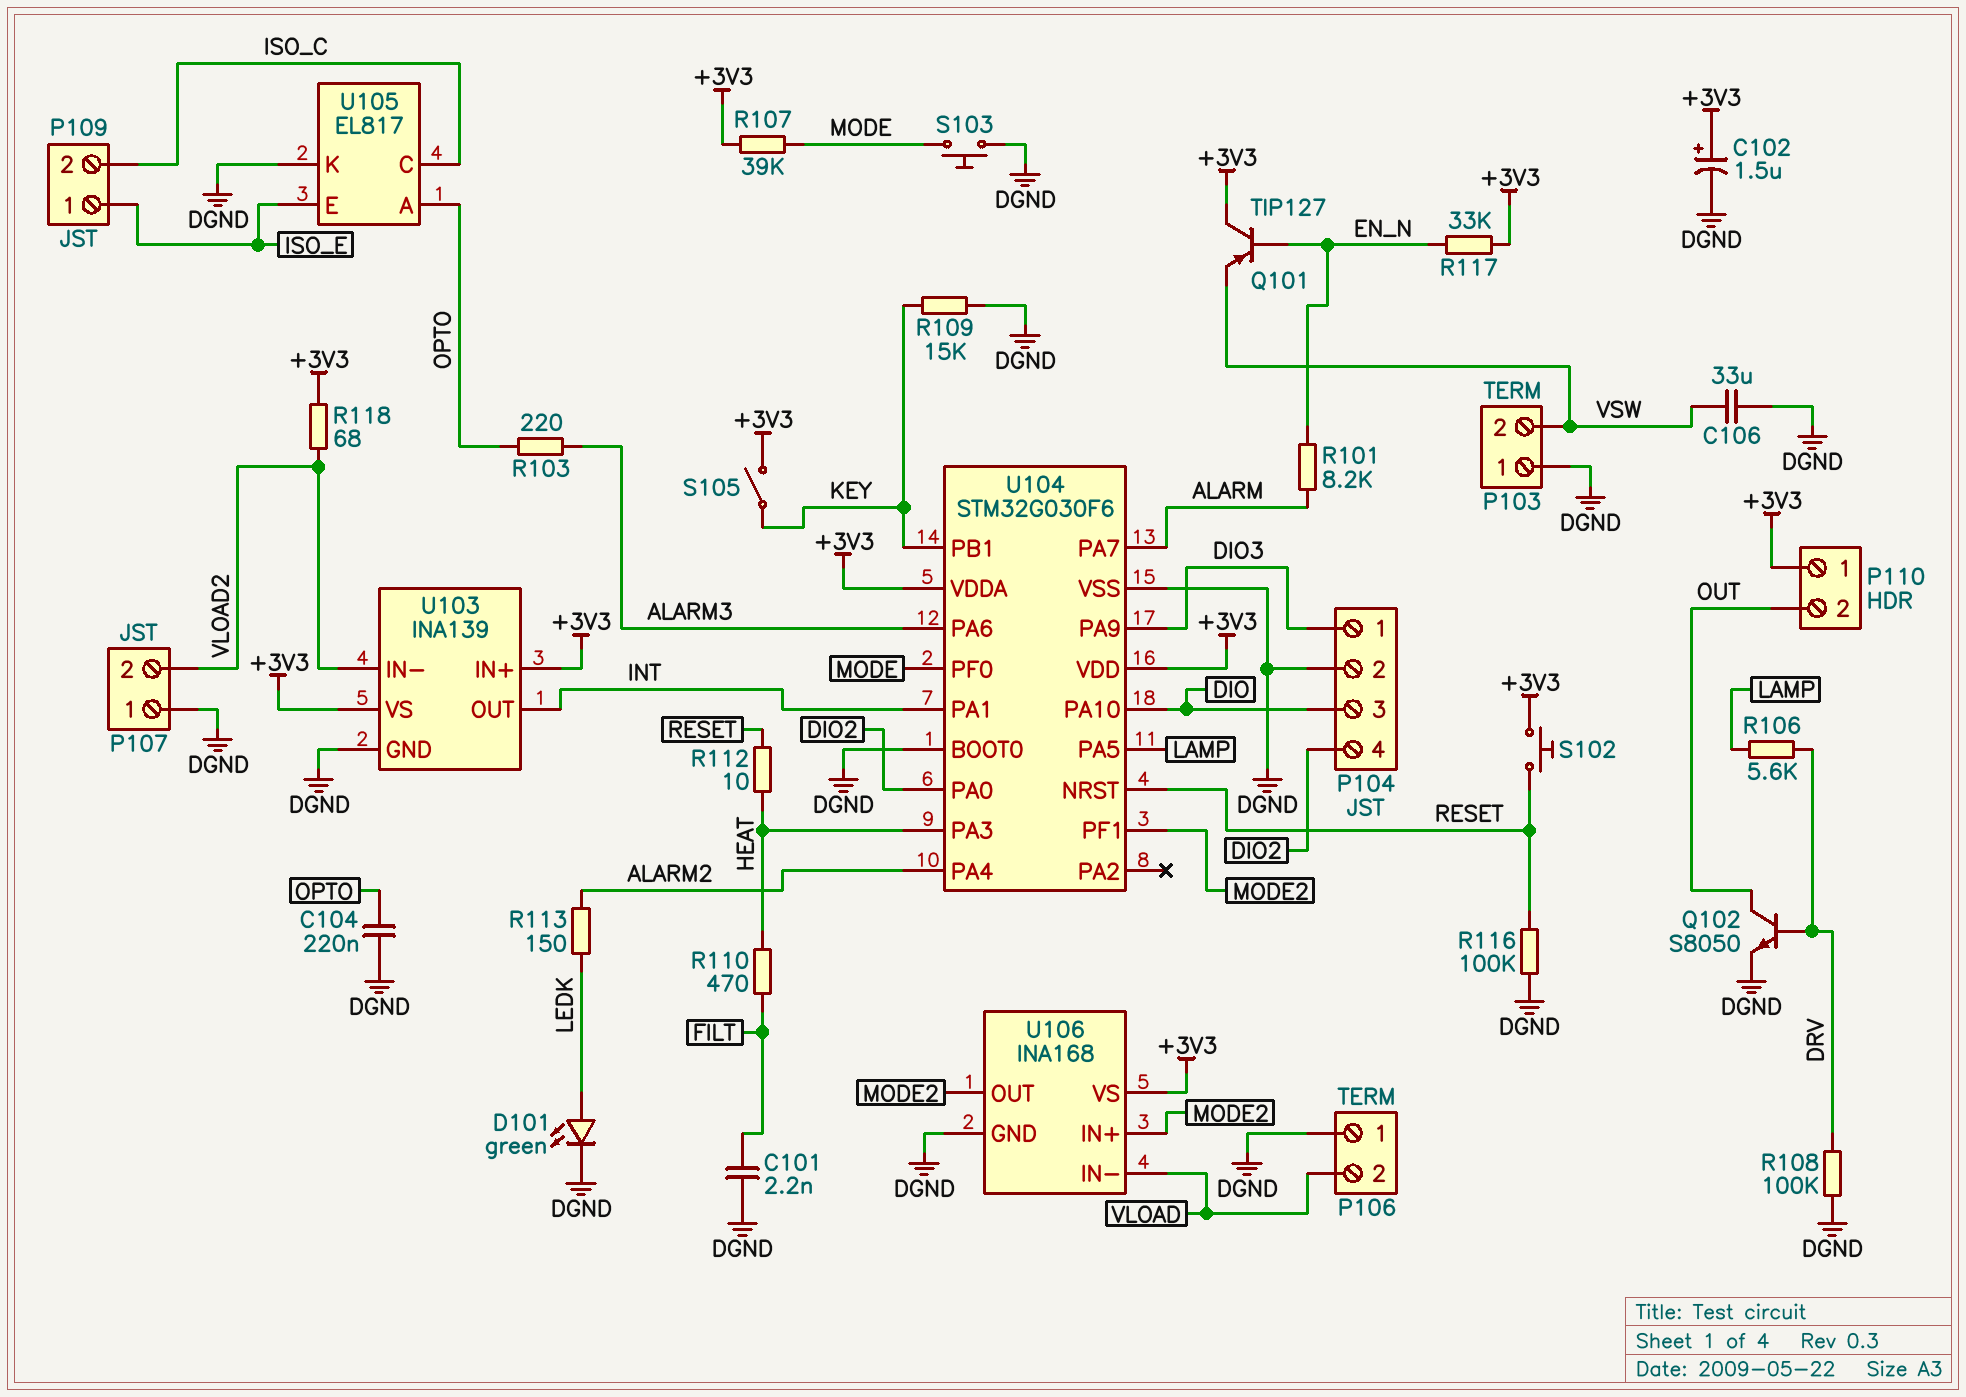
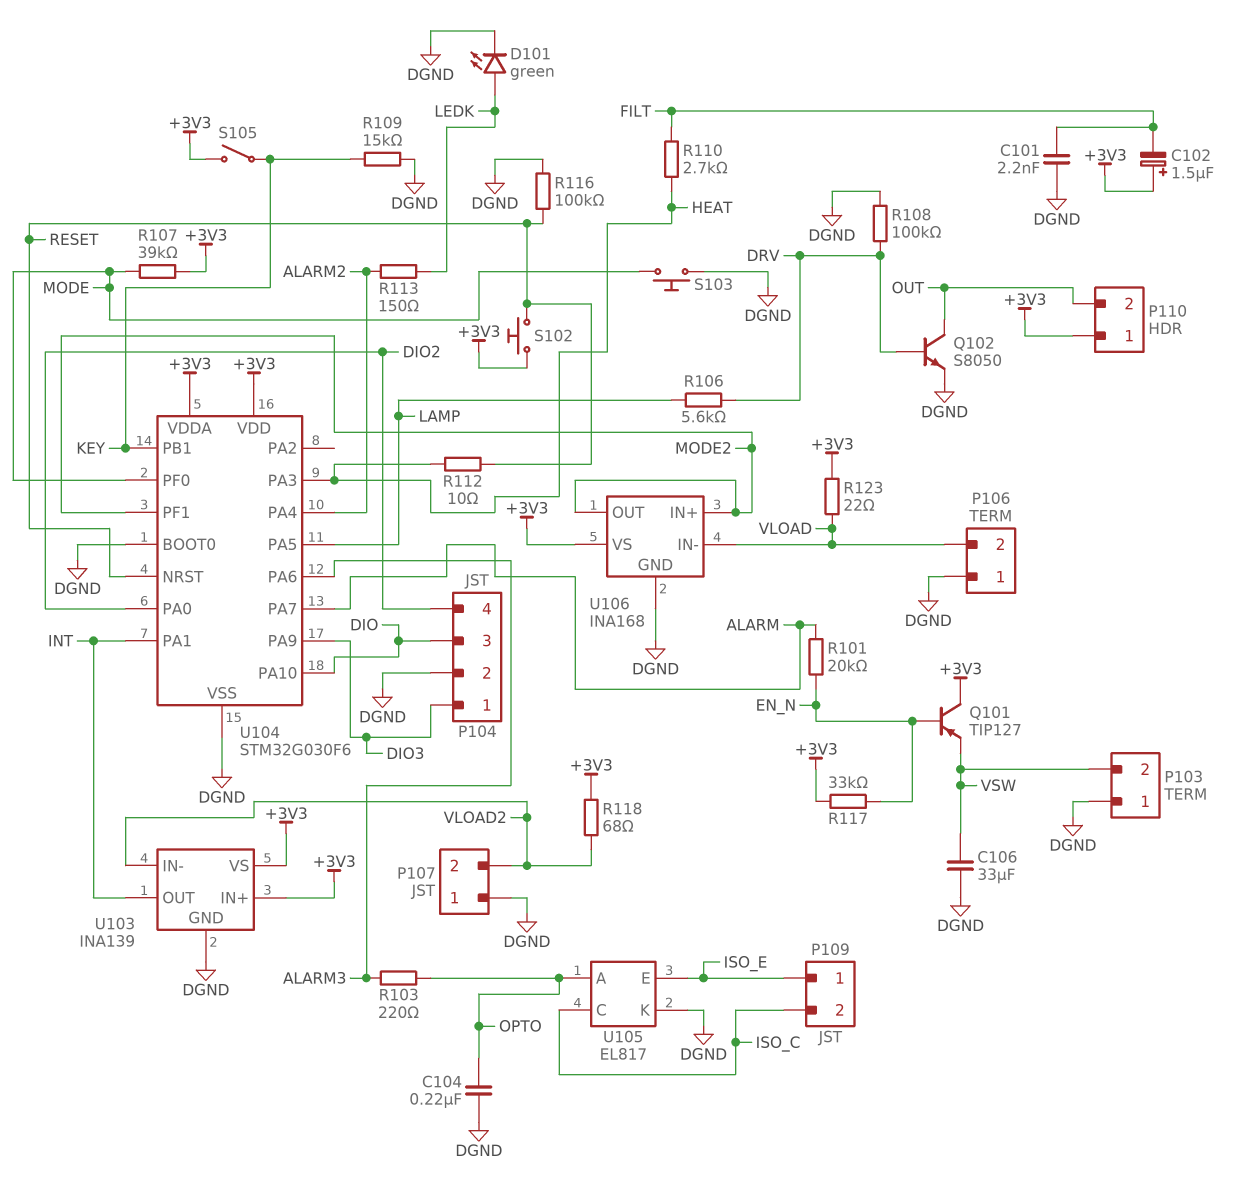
C102: 1.5uF (plus +3V3, minus DGND) -> 1.5uF (plus +3V3, minus FILT)
R101: 8.2k (ALARM, EN_N) -> 20k (ALARM, EN_N)
R110: 470 (FILT, HEAT) -> 2.7k (FILT, HEAT)
R123: none -> 22 (+3V3, VLOAD)

